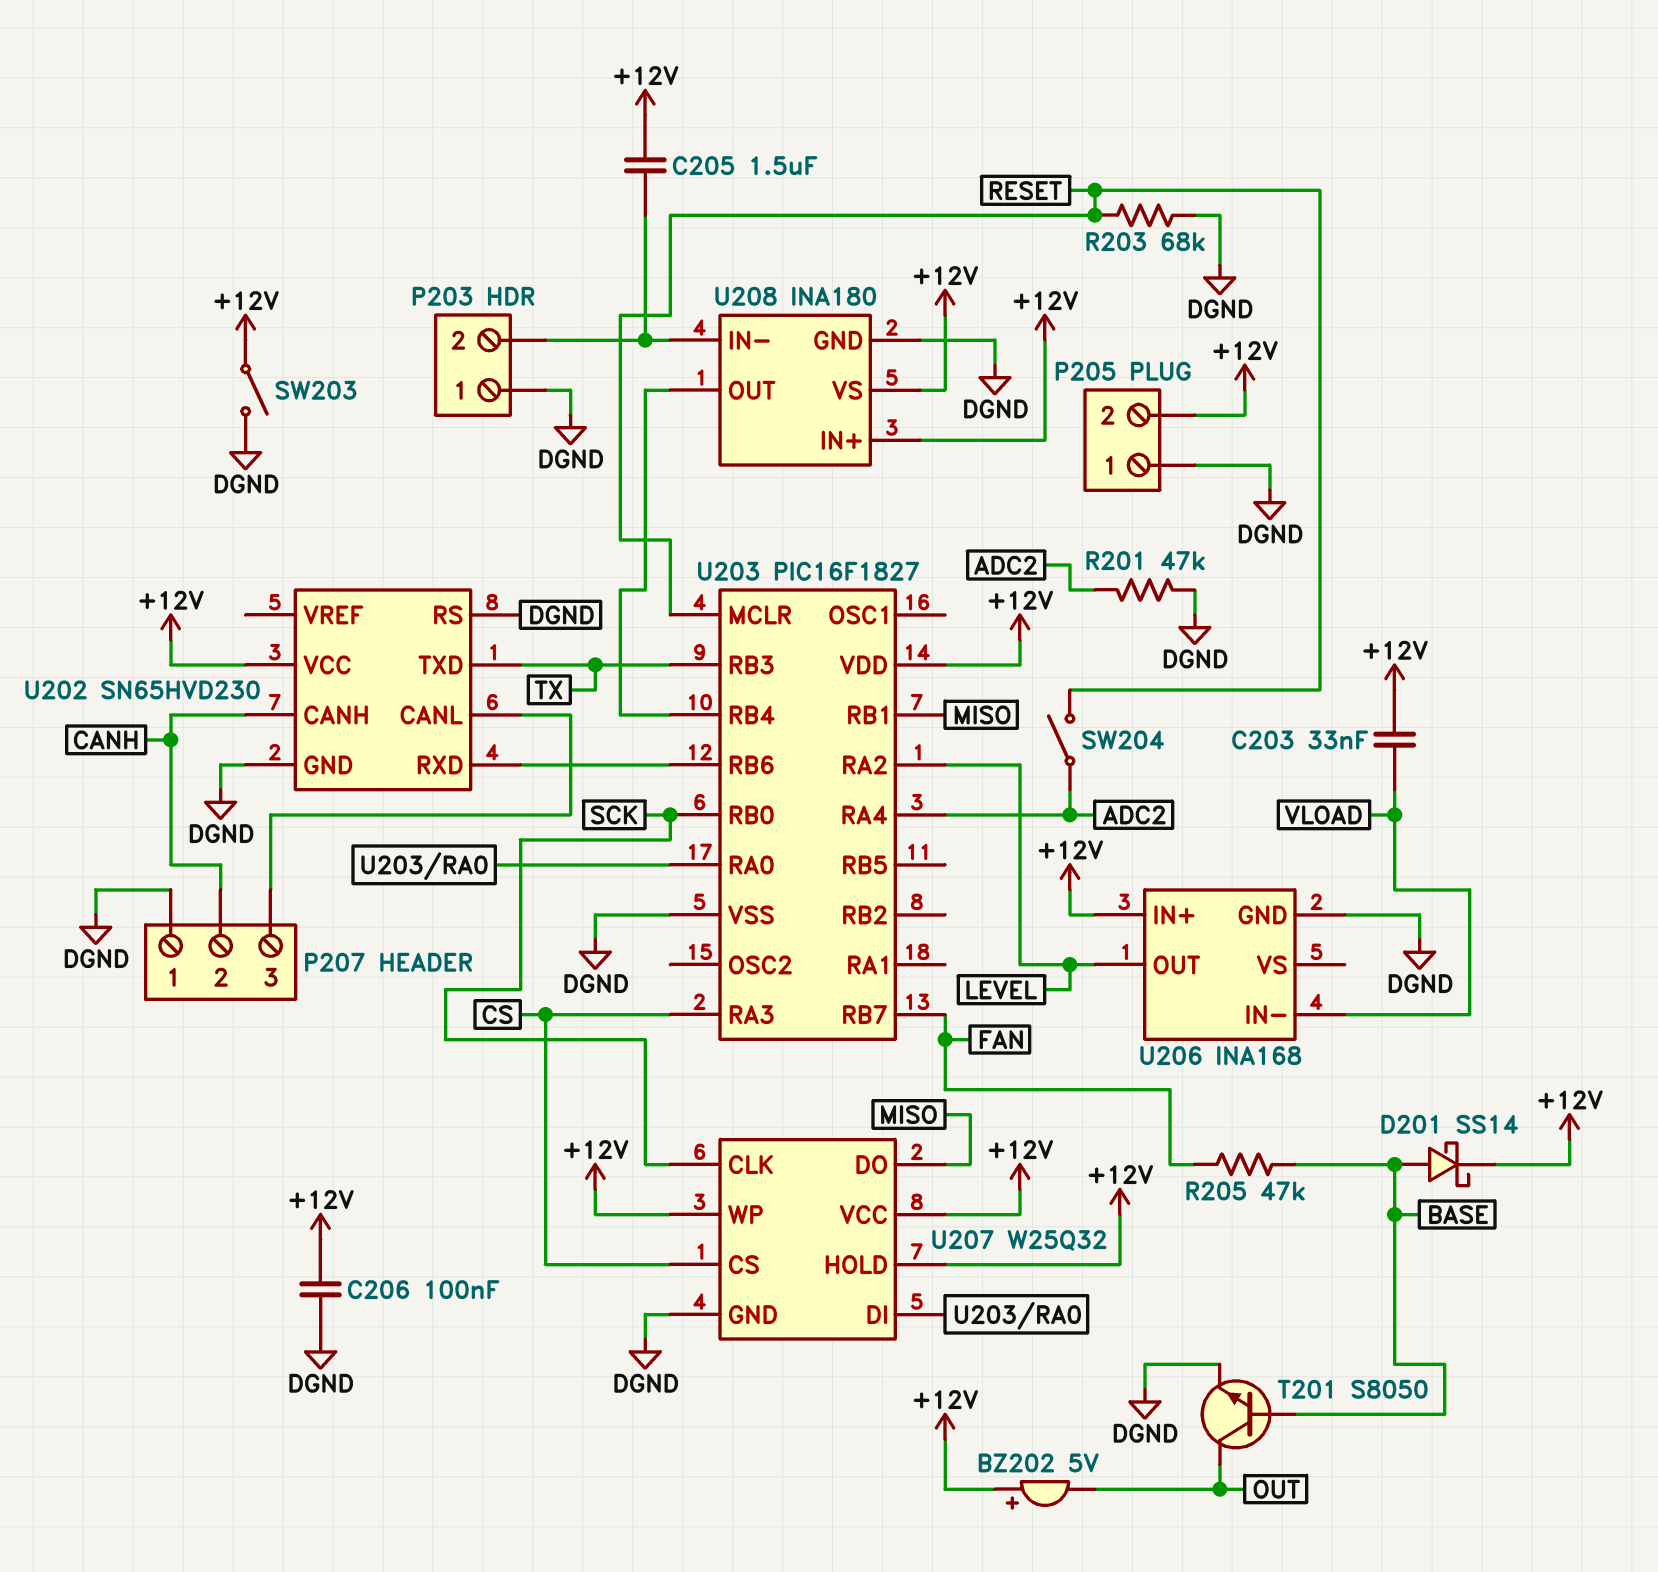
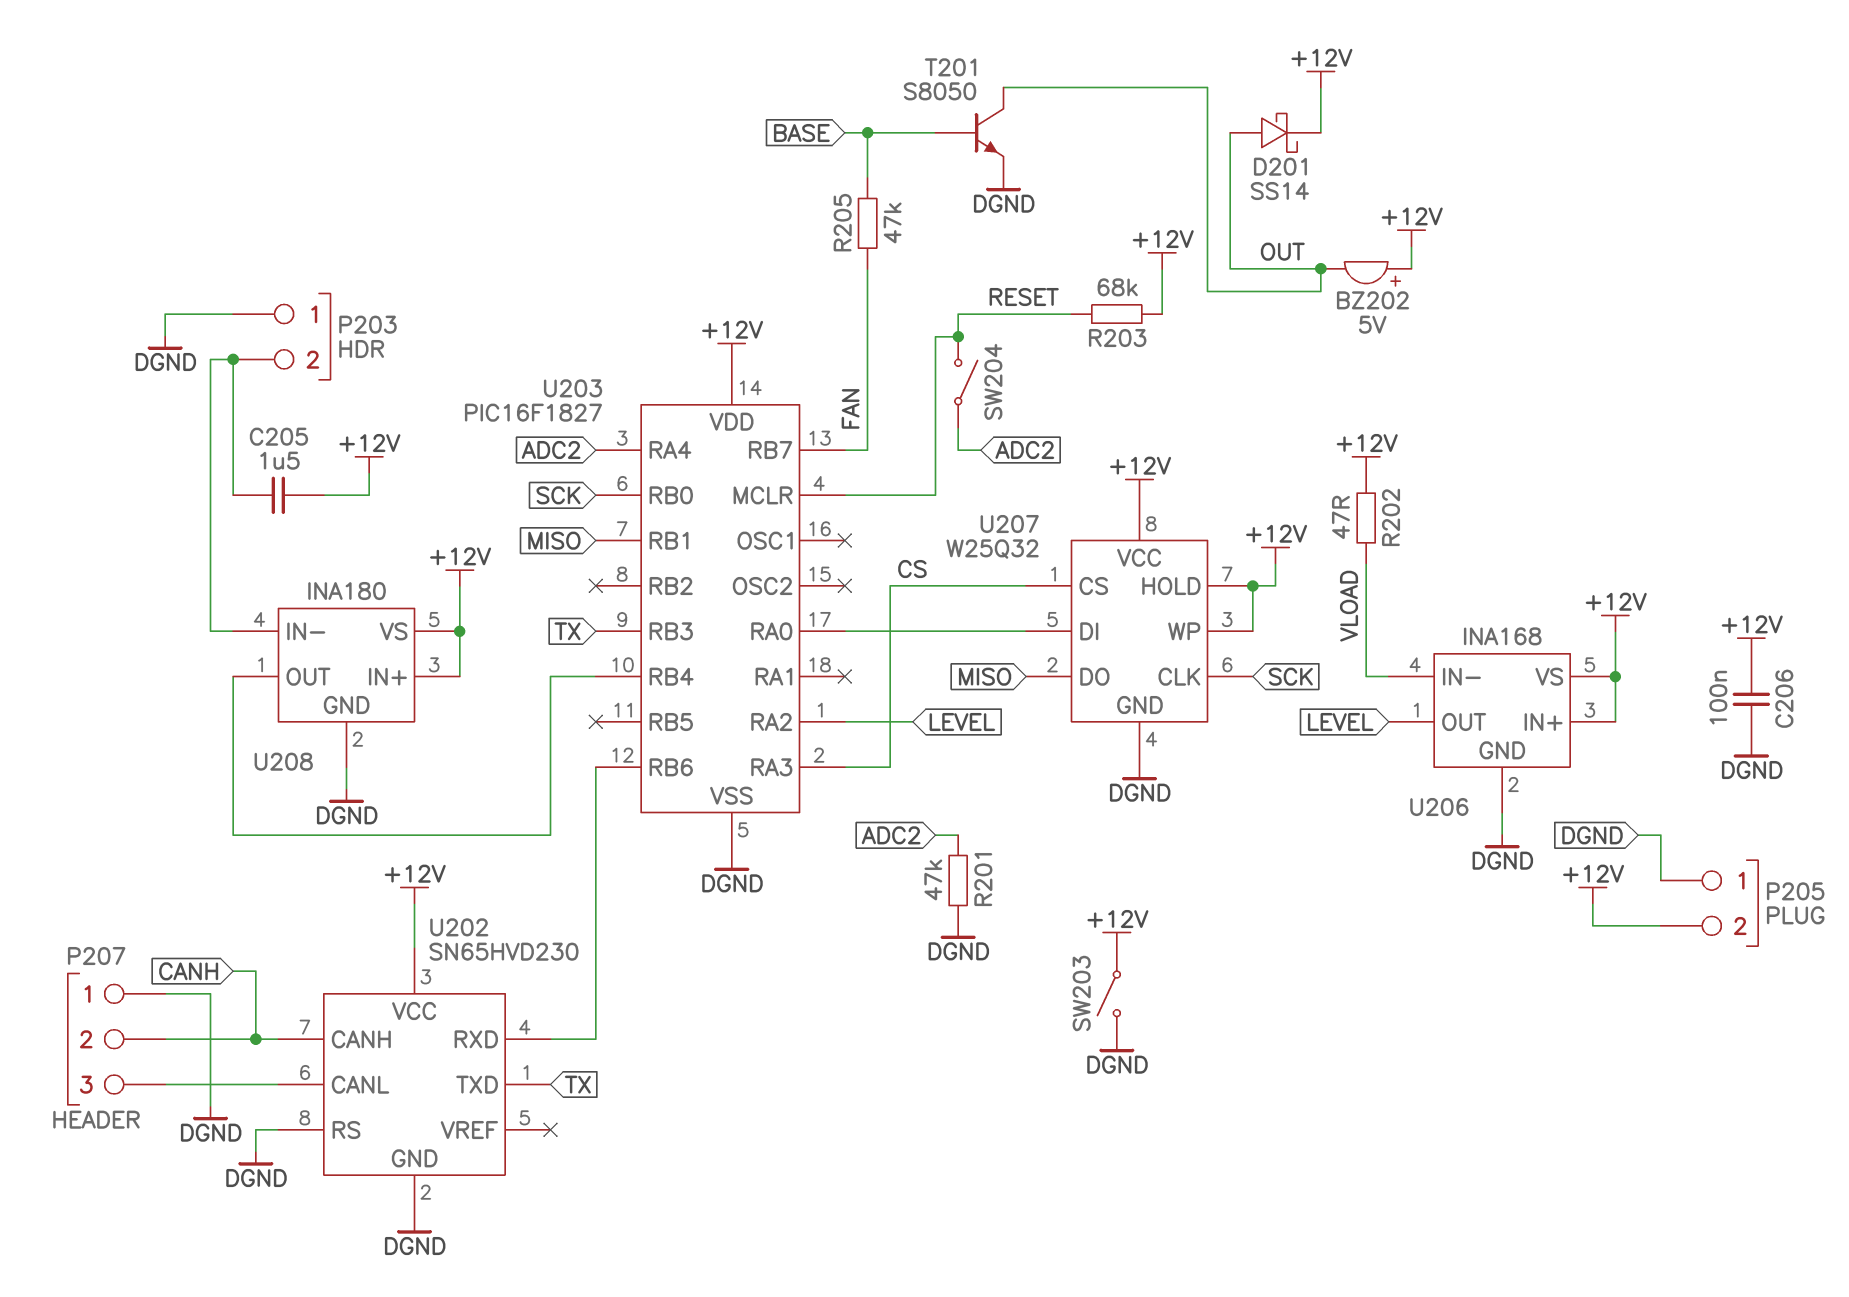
C203: 33nF (+12V, VLOAD) -> none
D201: schottky SS14 (A BASE, K +12V) -> schottky SS14 (A OUT, K +12V)
R202: none -> 47 (+12V, VLOAD)
R203: 68k (DGND, RESET) -> 68k (+12V, RESET)
U206 pin VS: none -> +12V

